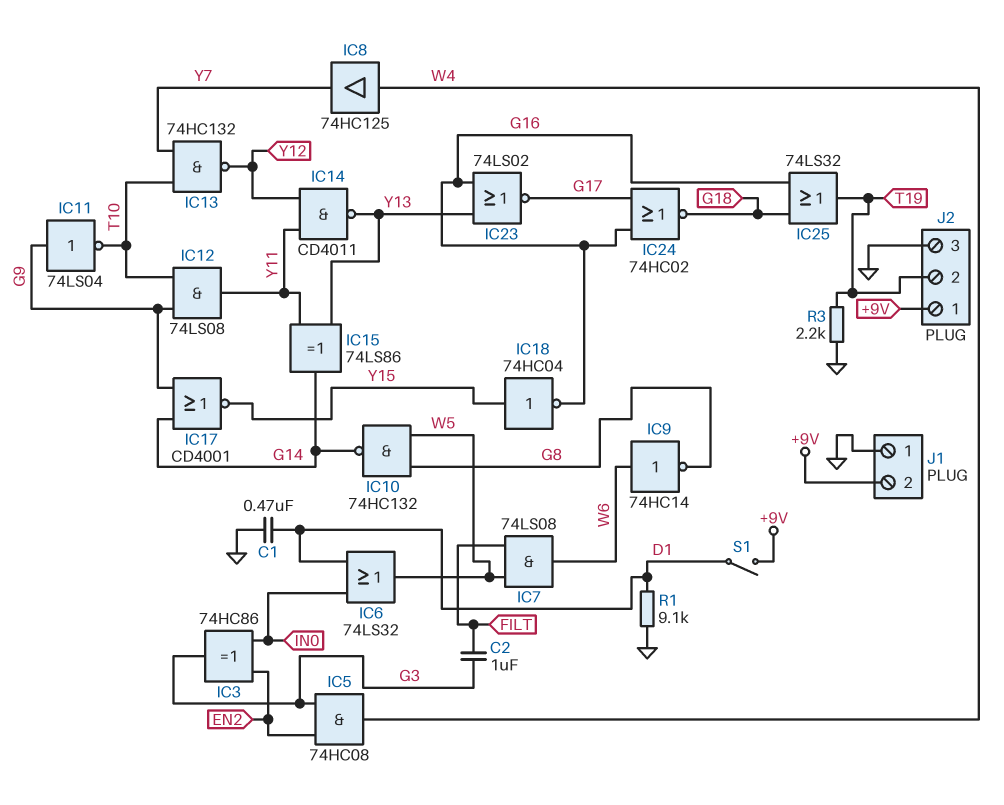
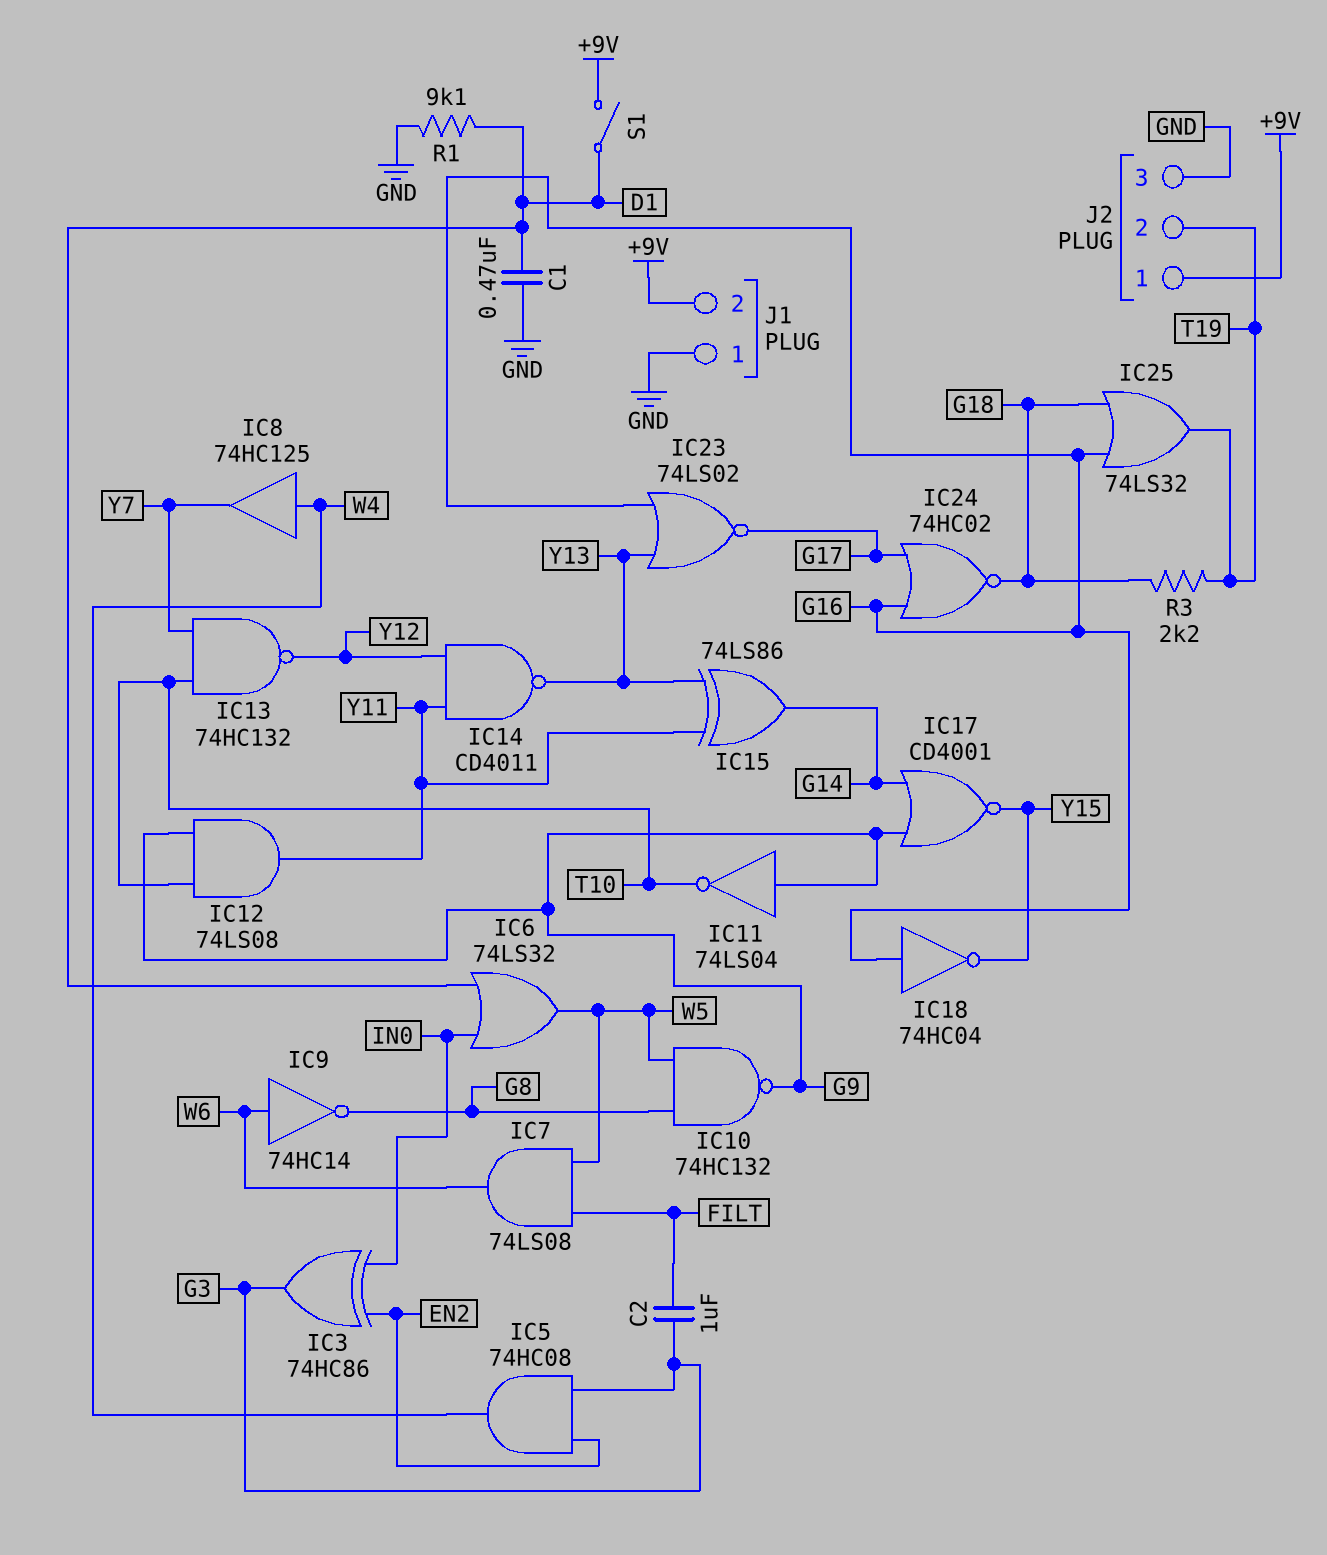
IC10: NAND 74HC132 (in G8, in W5, out G14) -> NAND 74HC132 (in G8, in W5, out G9)
IC18: NOT 74HC04 (in Y15, out G16) -> NOT 74HC04 (in G16, out Y15)
R3: 2.2k (GND, T19) -> 2.2k (G18, T19)

